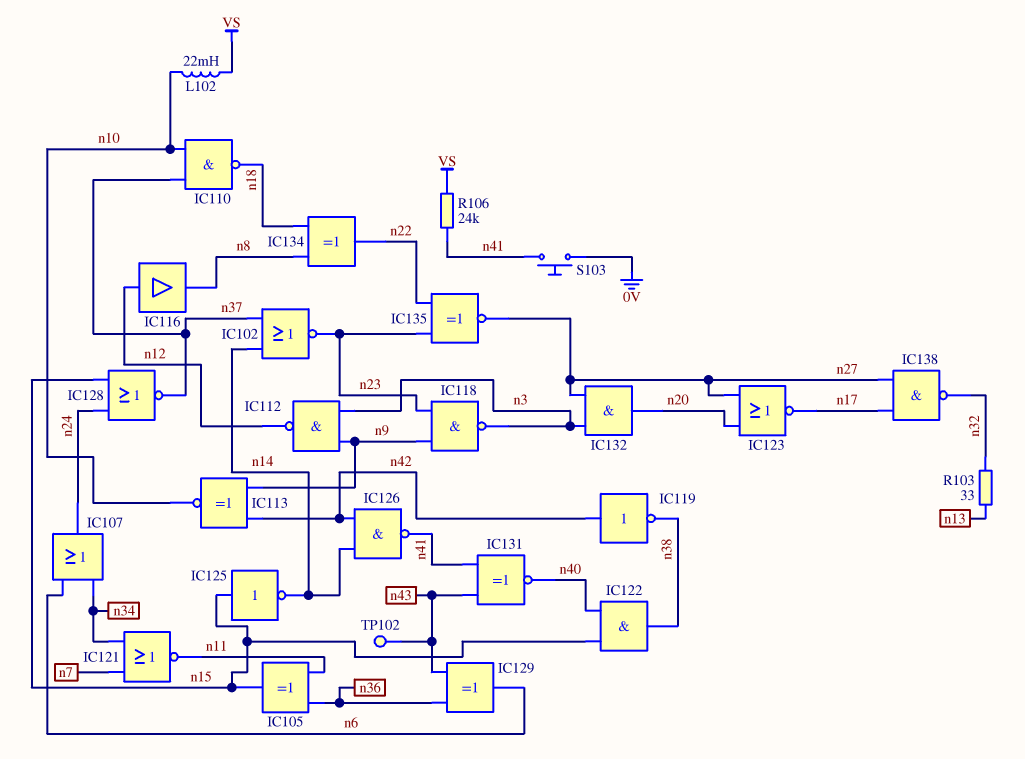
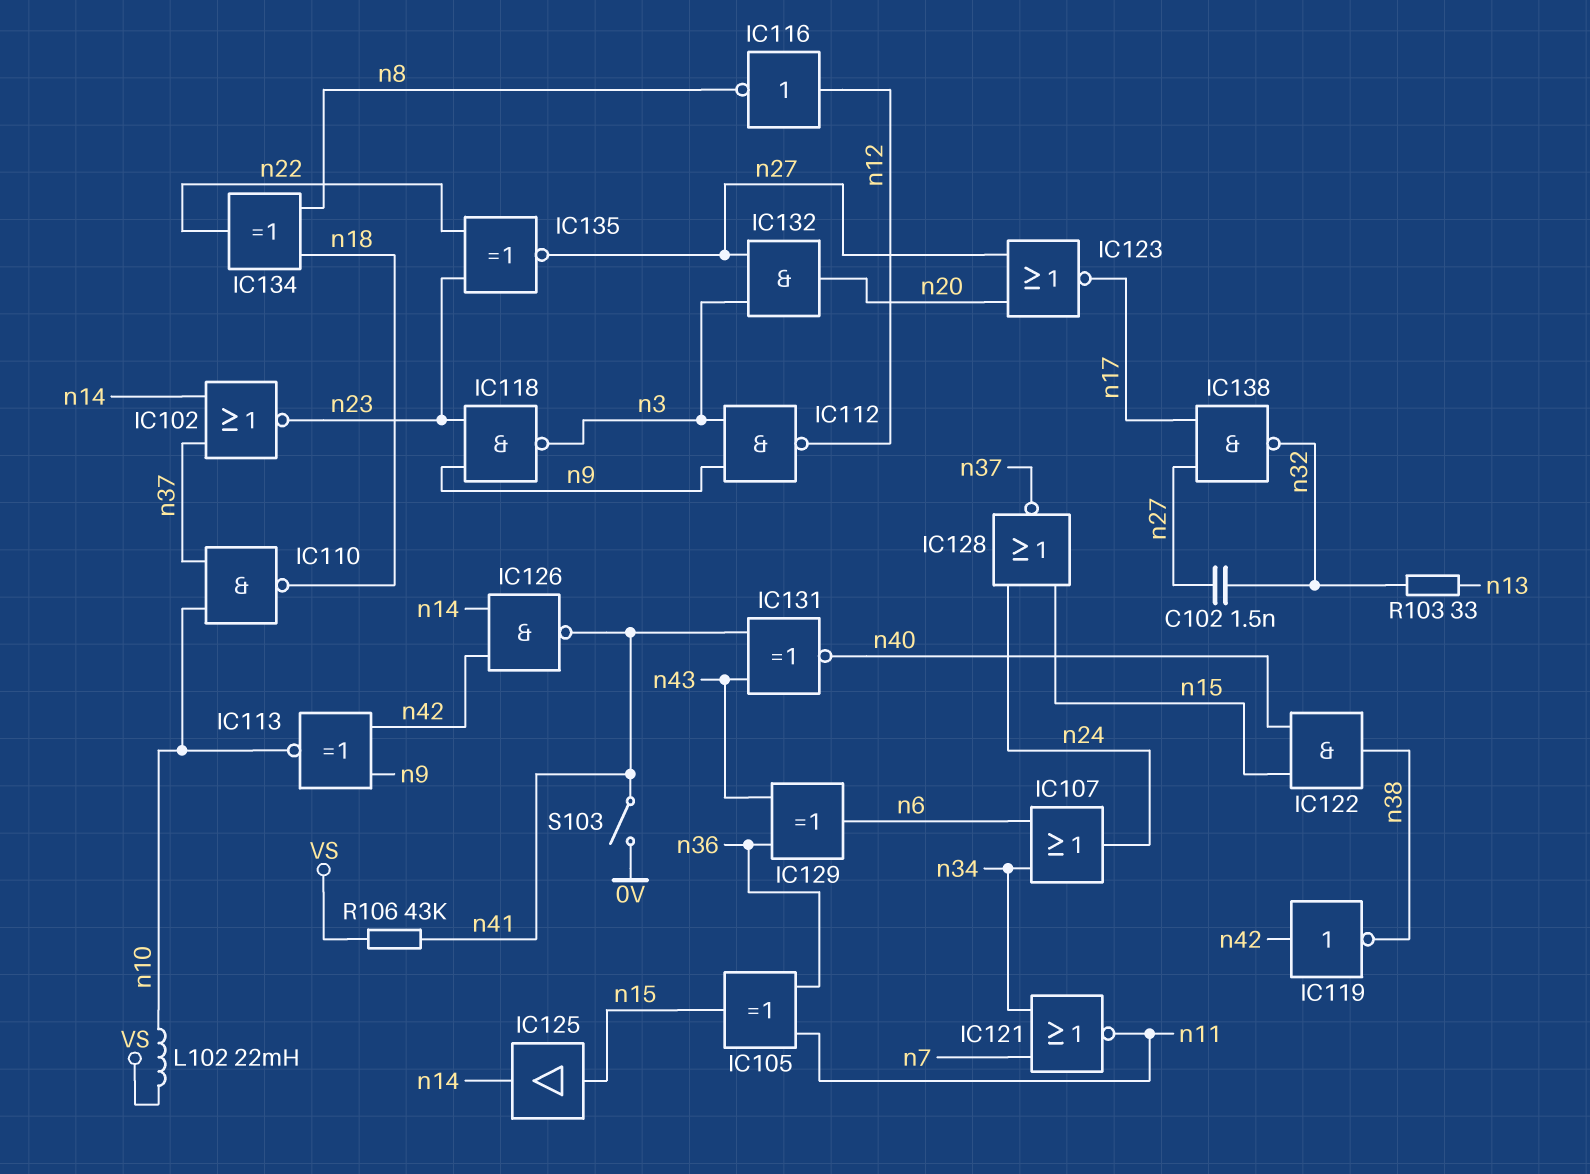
C102: none -> 1.5nF (n27, n32)
IC116: buffer (in n12, out n8) -> NOT (in n12, out n8)
IC125: NOT (in n15, out n14) -> buffer (in n15, out n14)
R106: 24k (VS, n41) -> 43k (VS, n41)
S103: button (0V, n41) -> switch (0V, n41)
TP102: test point (n43) -> none

